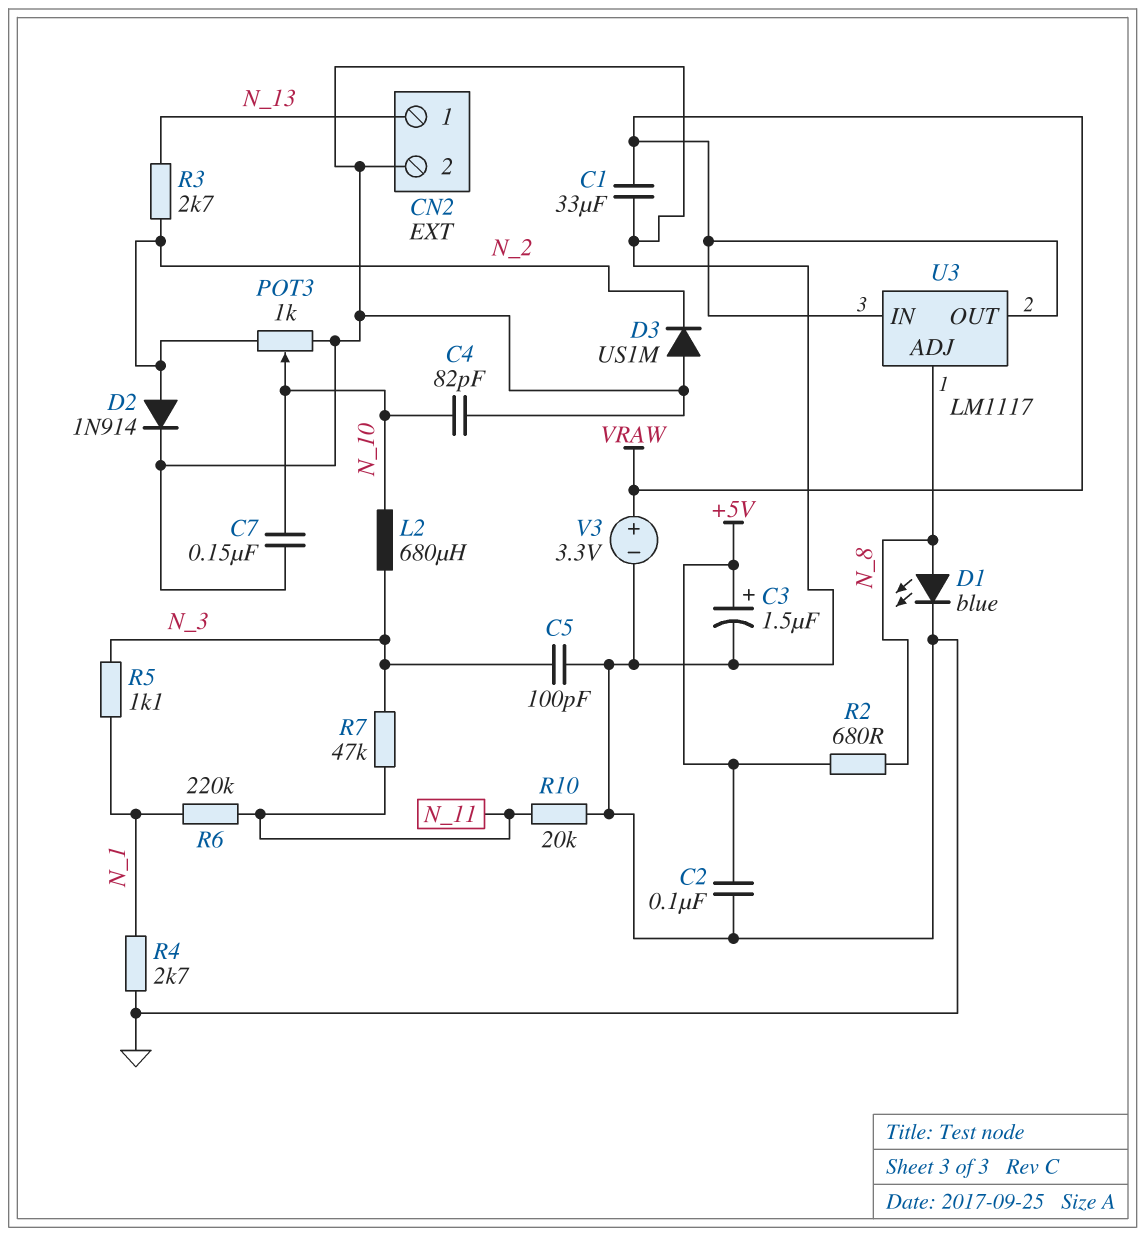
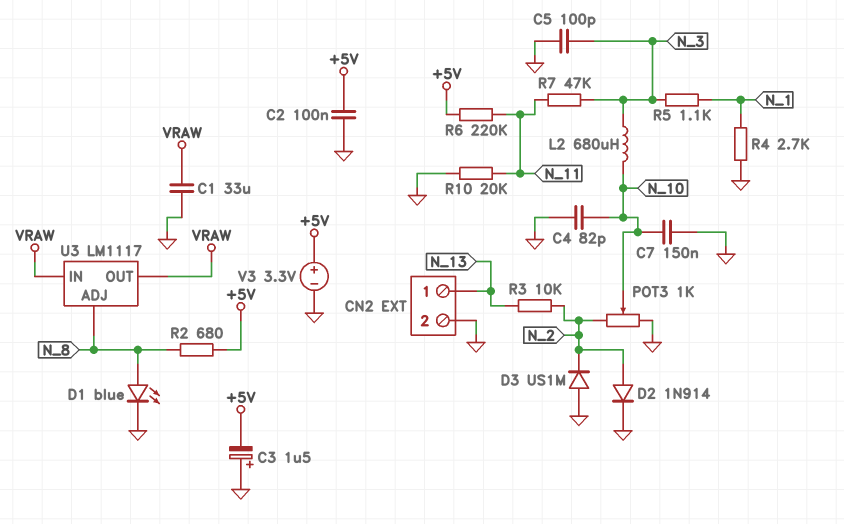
C3: 1.5uF (plus +5V, minus GND) -> 1.5uF (plus GND, minus +5V)
R3: 2.7k (N_2, N_13) -> 10k (N_2, N_13)
R6: 220k (N_1, N_11) -> 220k (+5V, N_11)
V3: 3.3V (plus VRAW, minus GND) -> 3.3V (plus +5V, minus GND)

